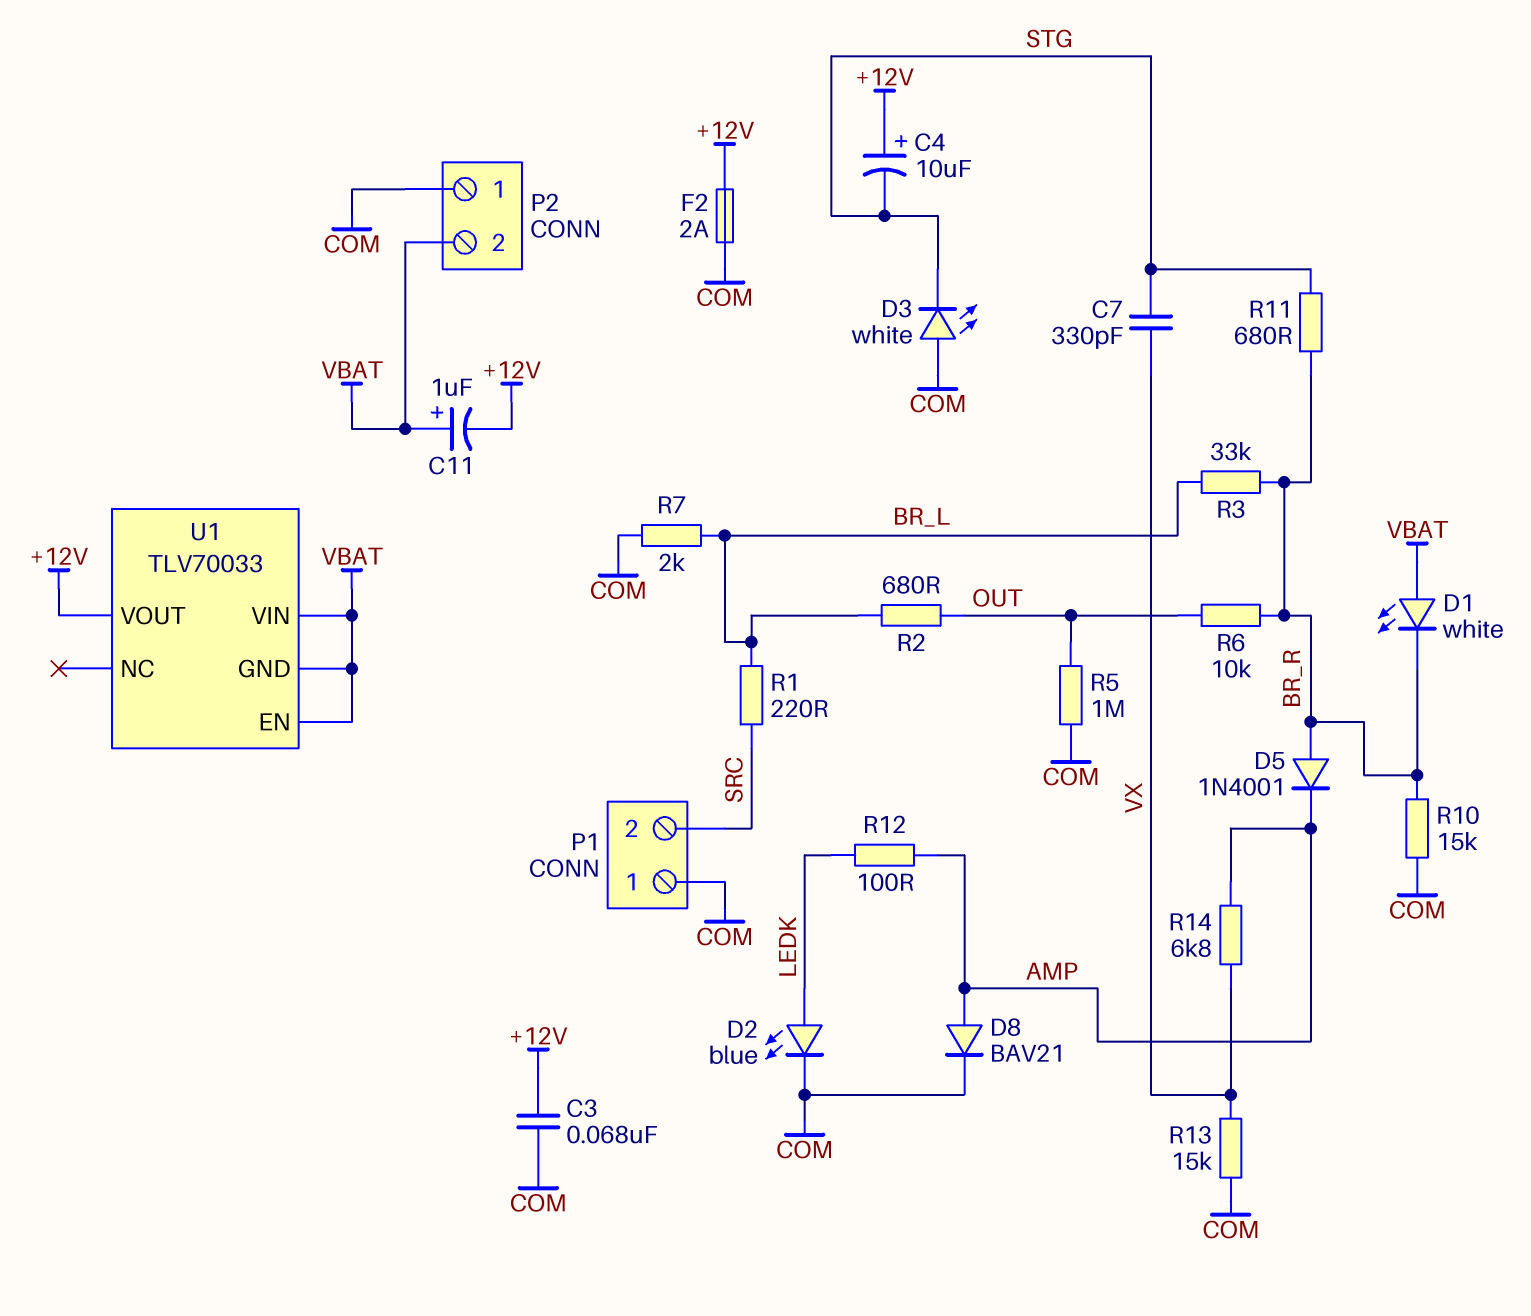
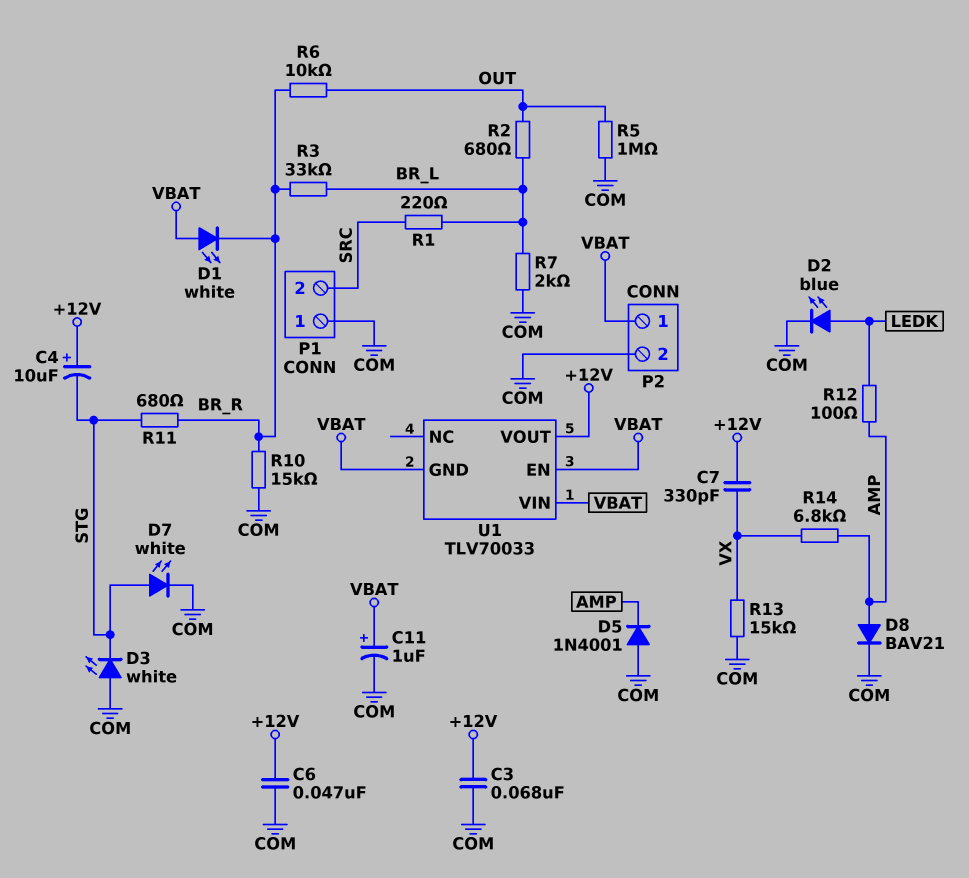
C6: none -> 47nF (+12V, COM)
C7: 330pF (STG, VX) -> 330pF (+12V, VX)
C11: 1uF (plus VBAT, minus +12V) -> 1uF (plus VBAT, minus COM)
D5: diode 1N4001 (A BR_R, K AMP) -> diode 1N4001 (A COM, K AMP)
D7: none -> LED white (A STG, K COM)
F2: 2A (+12V, COM) -> none
P2 pin 1: COM -> VBAT
P2 pin 2: VBAT -> COM

